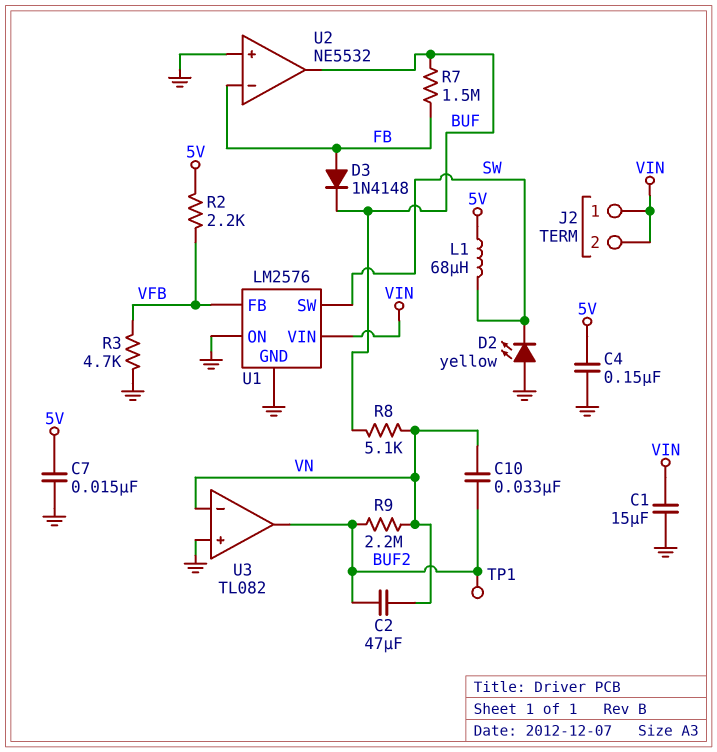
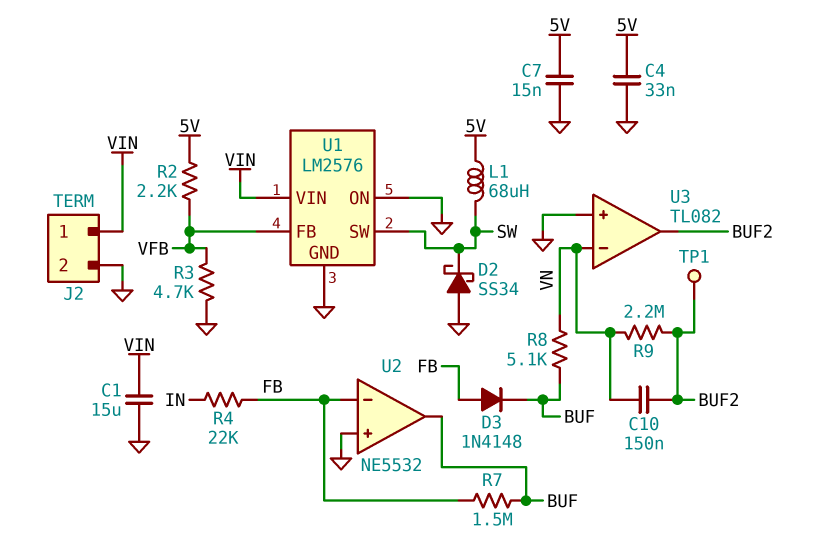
C2: 47uF (BUF2, VN) -> none
C4: 150nF (5V, GND) -> 33nF (5V, GND)
C10: 33nF (BUF2, VN) -> 150nF (BUF2, VN)
D2: LED yellow (A GND, K SW) -> schottky SS34 (A GND, K SW)
J2 pin 2: VIN -> GND
R4: none -> 22k (FB, IN)

